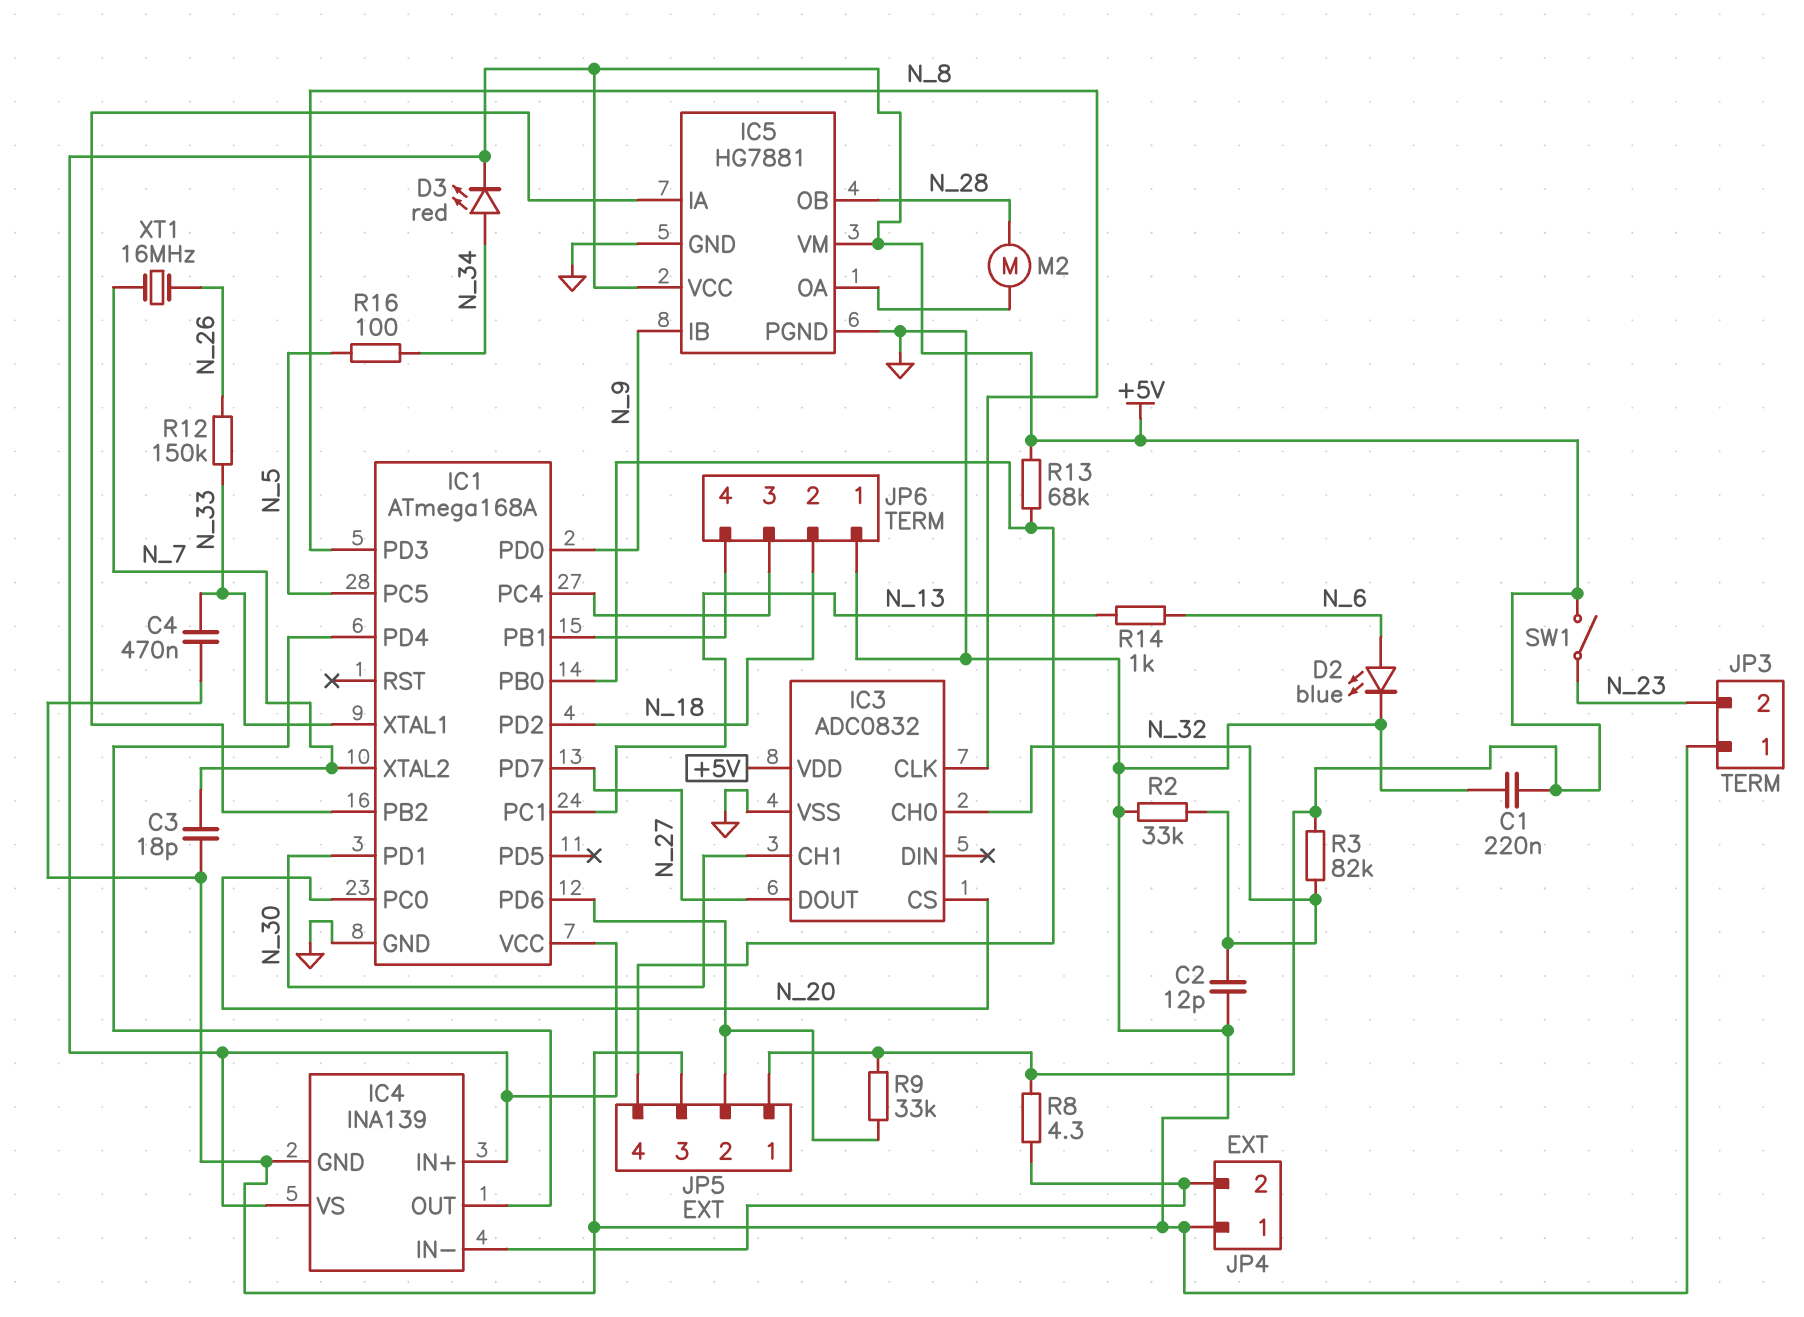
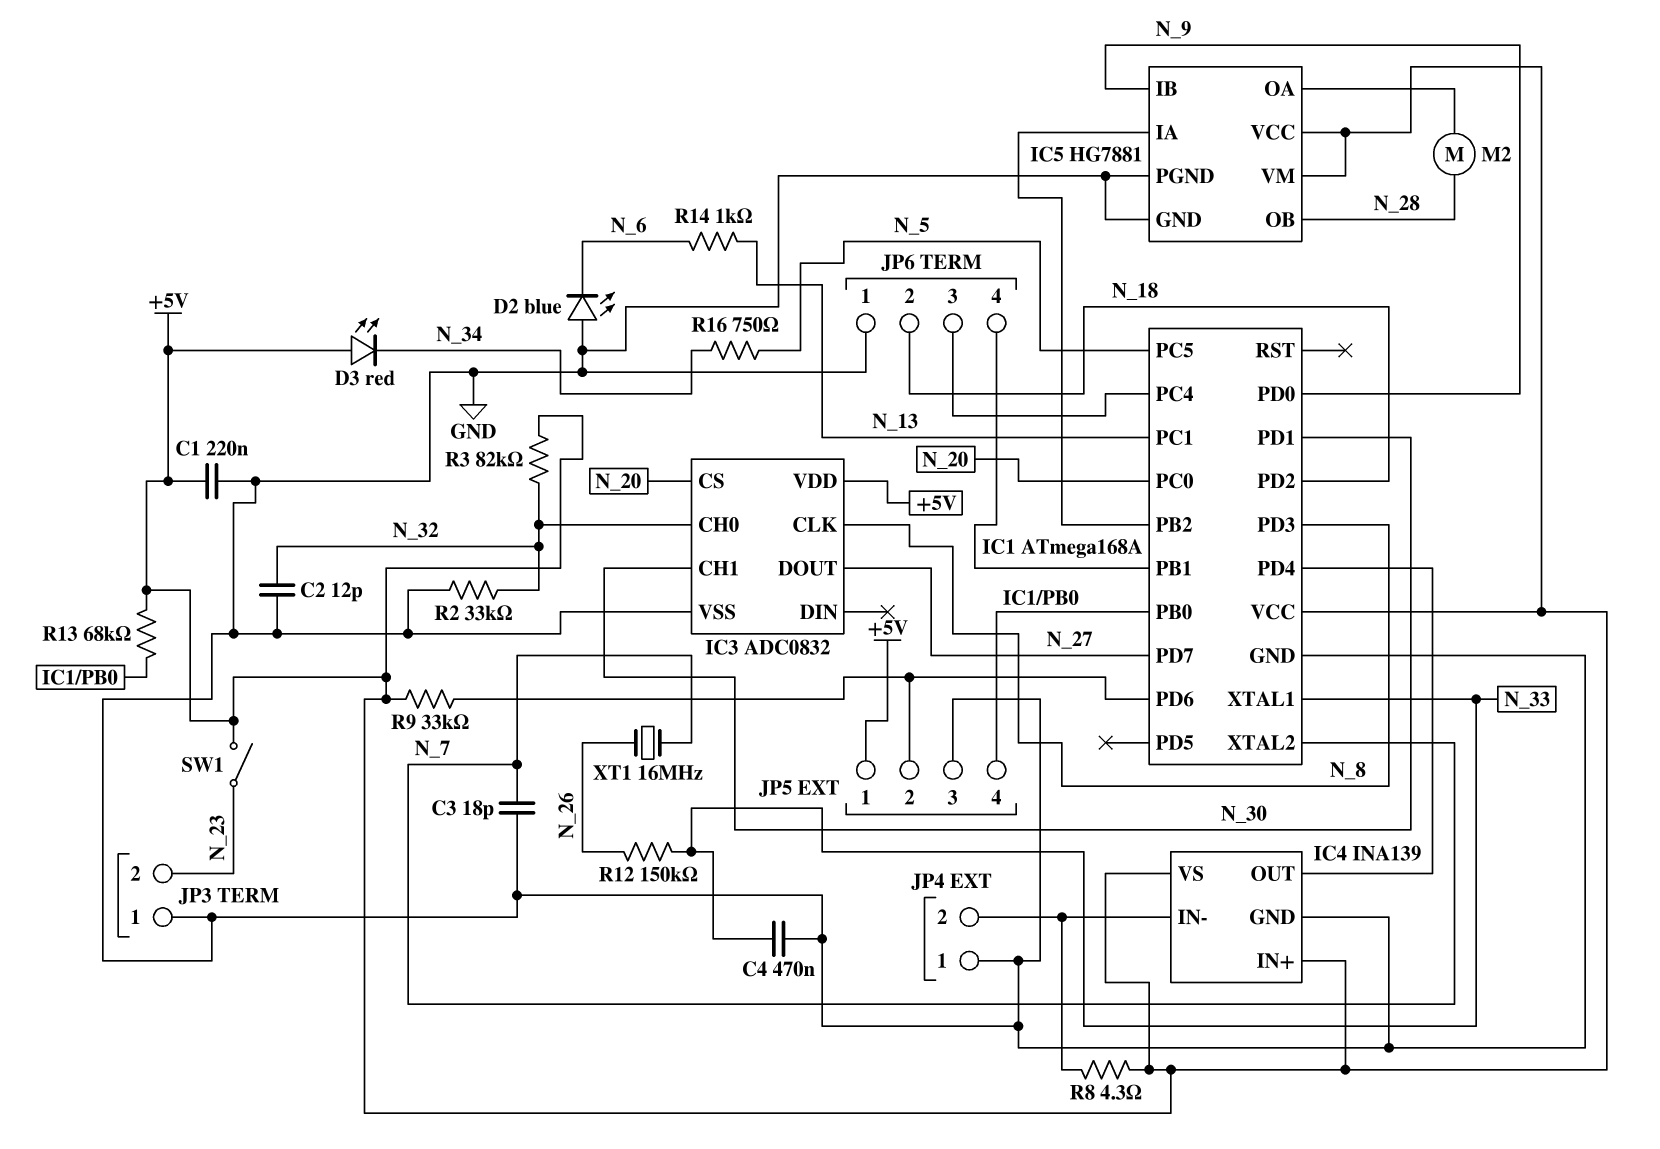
D2: LED blue (A N_6, K GND) -> LED blue (A GND, K N_6)
D3: LED red (A N_34, K +5V) -> LED red (A +5V, K N_34)
R16: 100 (N_5, N_34) -> 750 (N_5, N_34)

